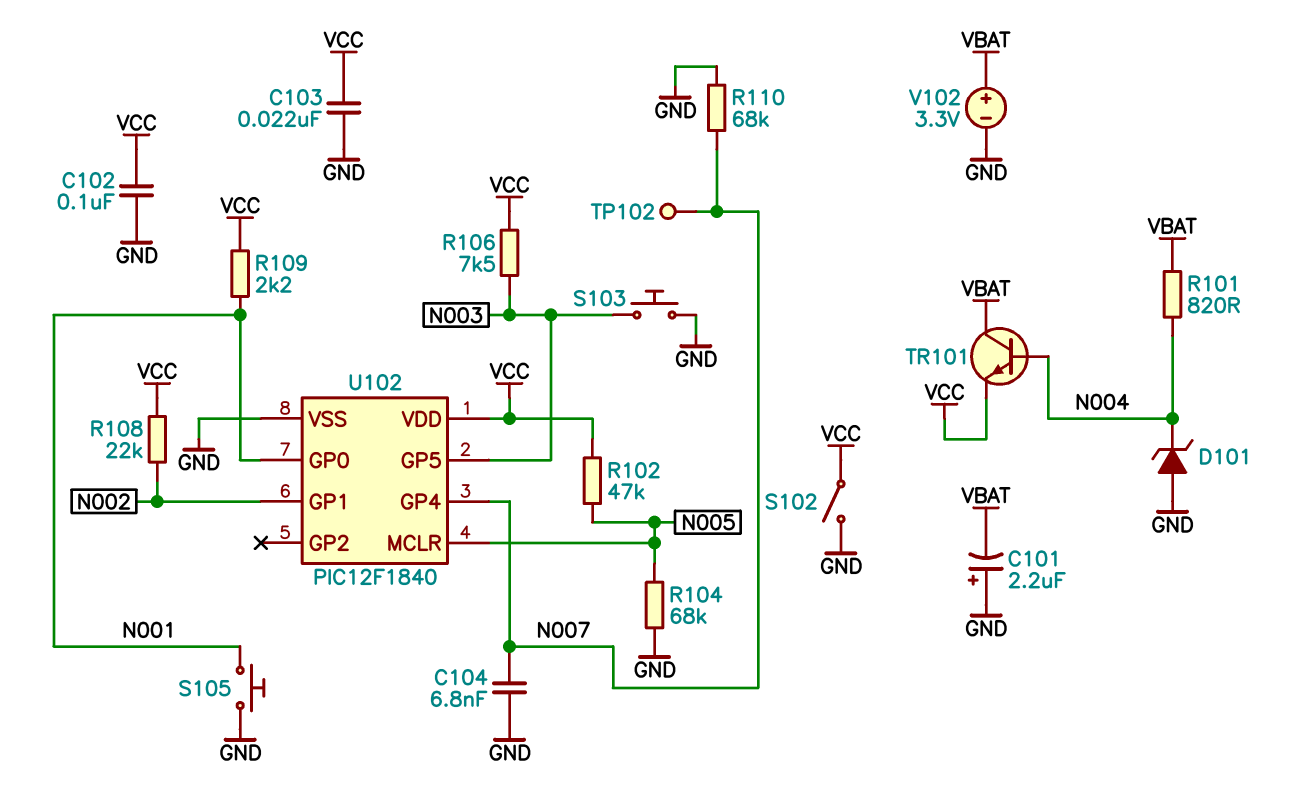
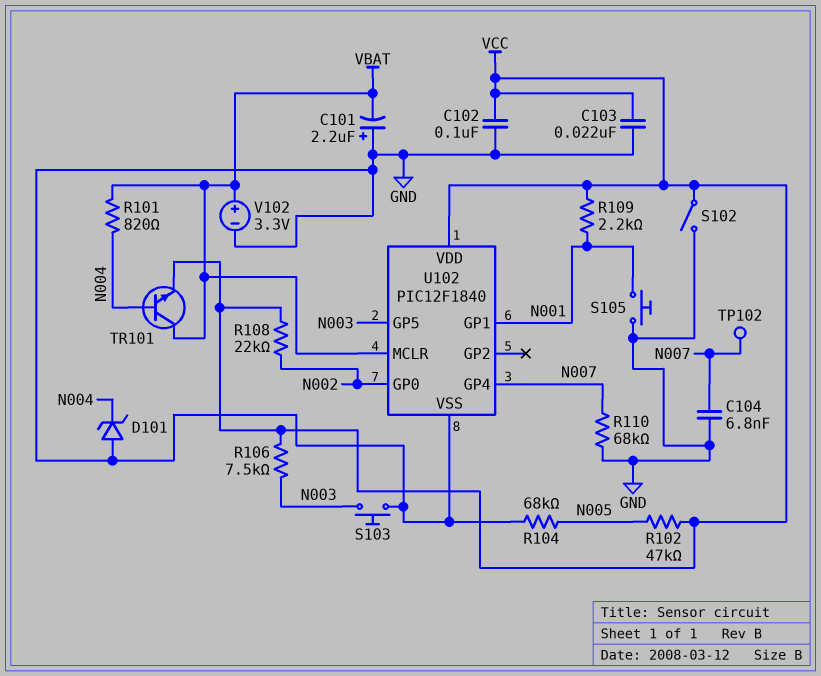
U102 pin GP0: N001 -> N002
U102 pin GP1: N002 -> N001
U102 pin MCLR: N005 -> VBAT

